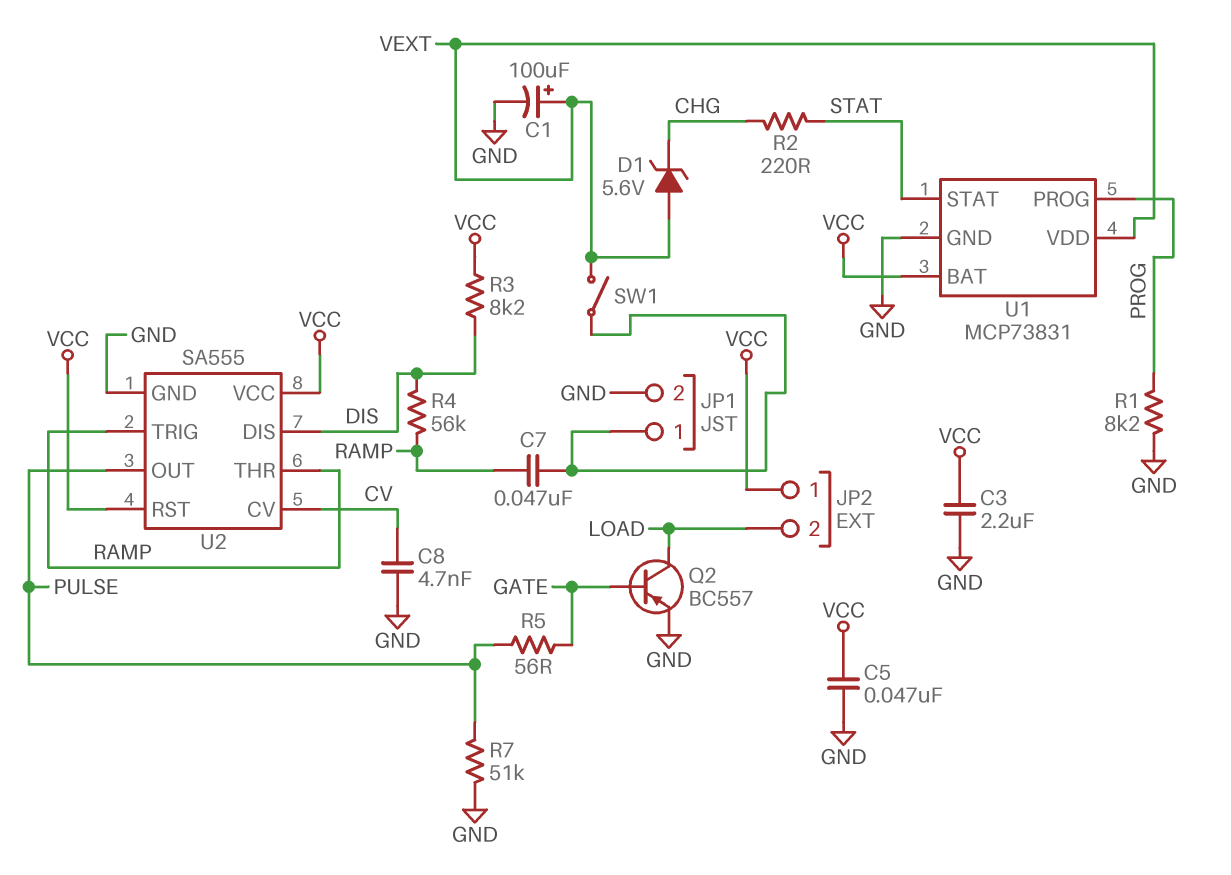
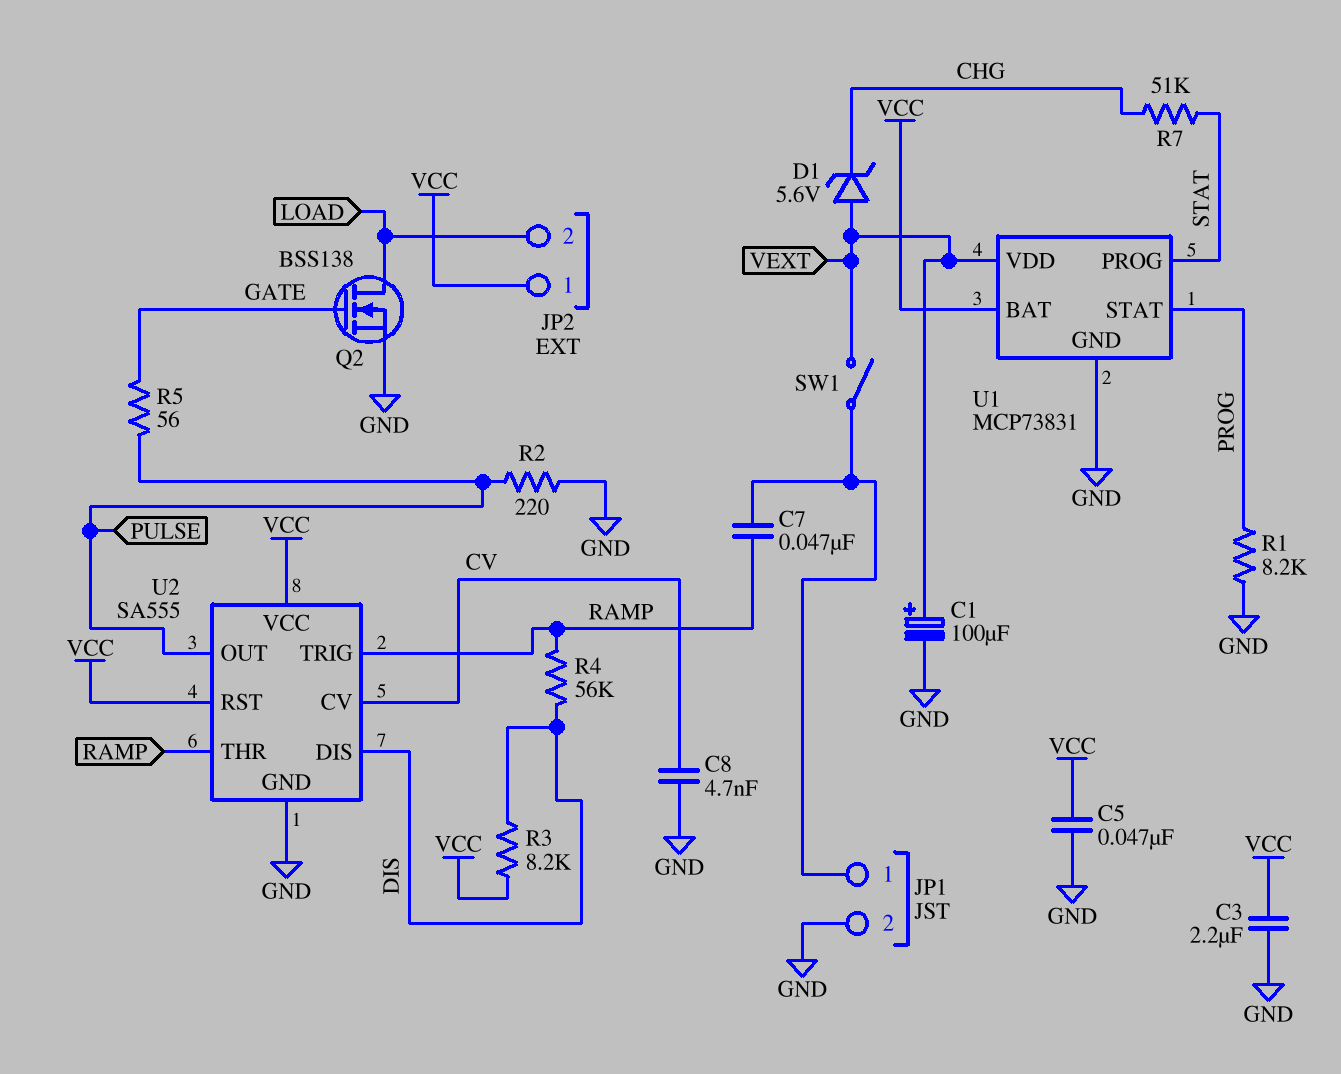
Q2: PNP BC557 (B GATE, C LOAD, E GND) -> NMOS BSS138 (G GATE, D LOAD, S GND)
R2: 220 (CHG, STAT) -> 220 (GND, PULSE)
R7: 51k (GND, PULSE) -> 51k (CHG, STAT)
U1 pin PROG: PROG -> STAT
U1 pin STAT: STAT -> PROG

